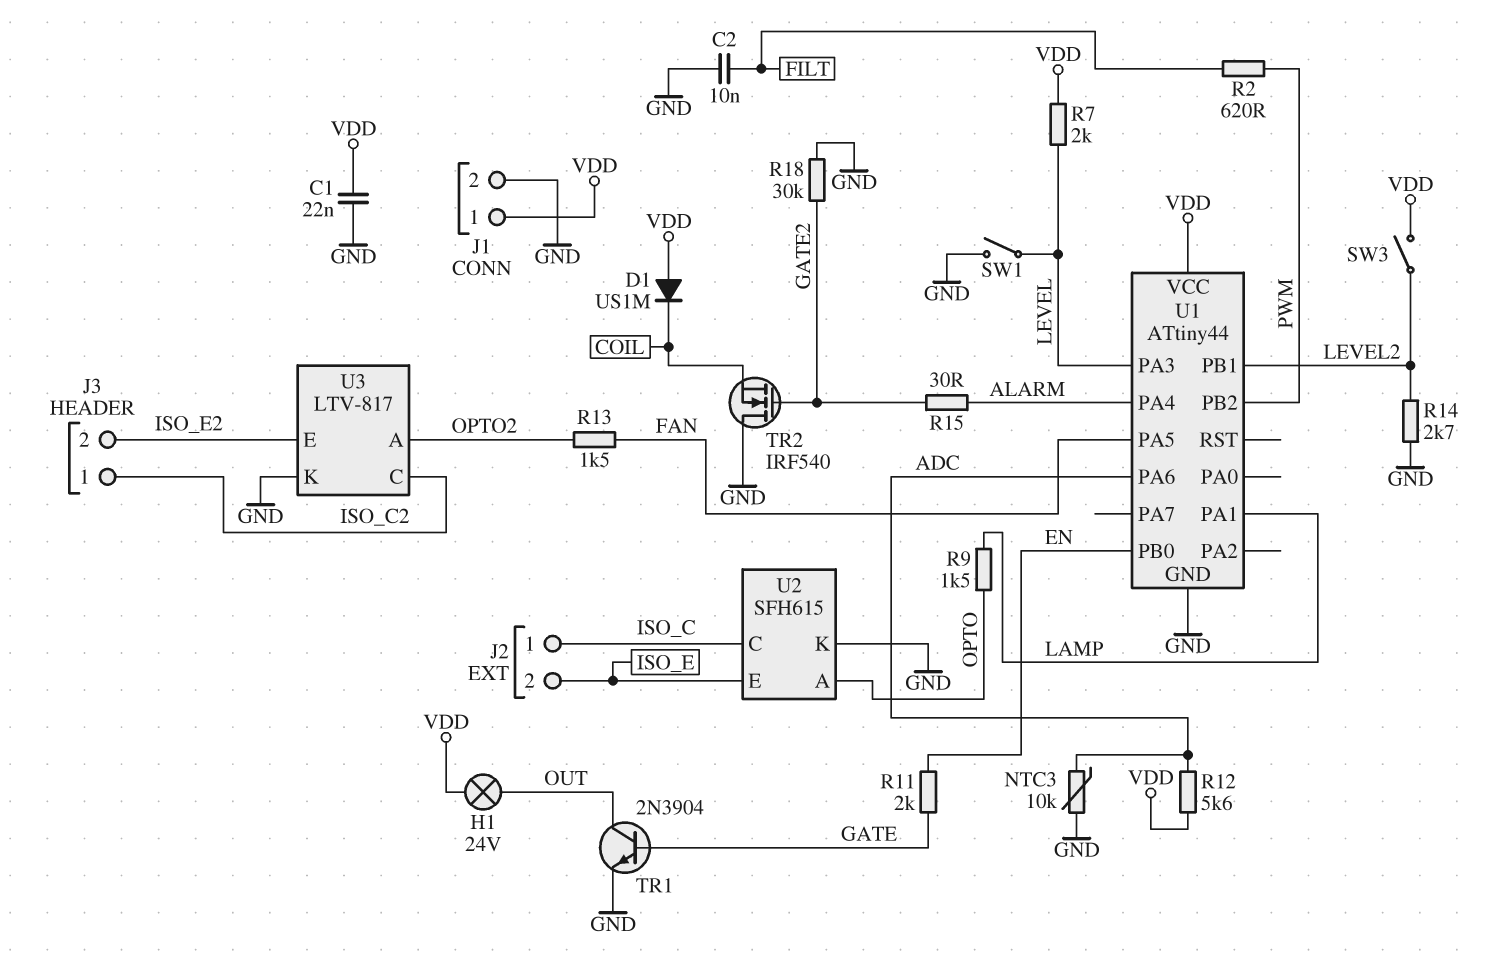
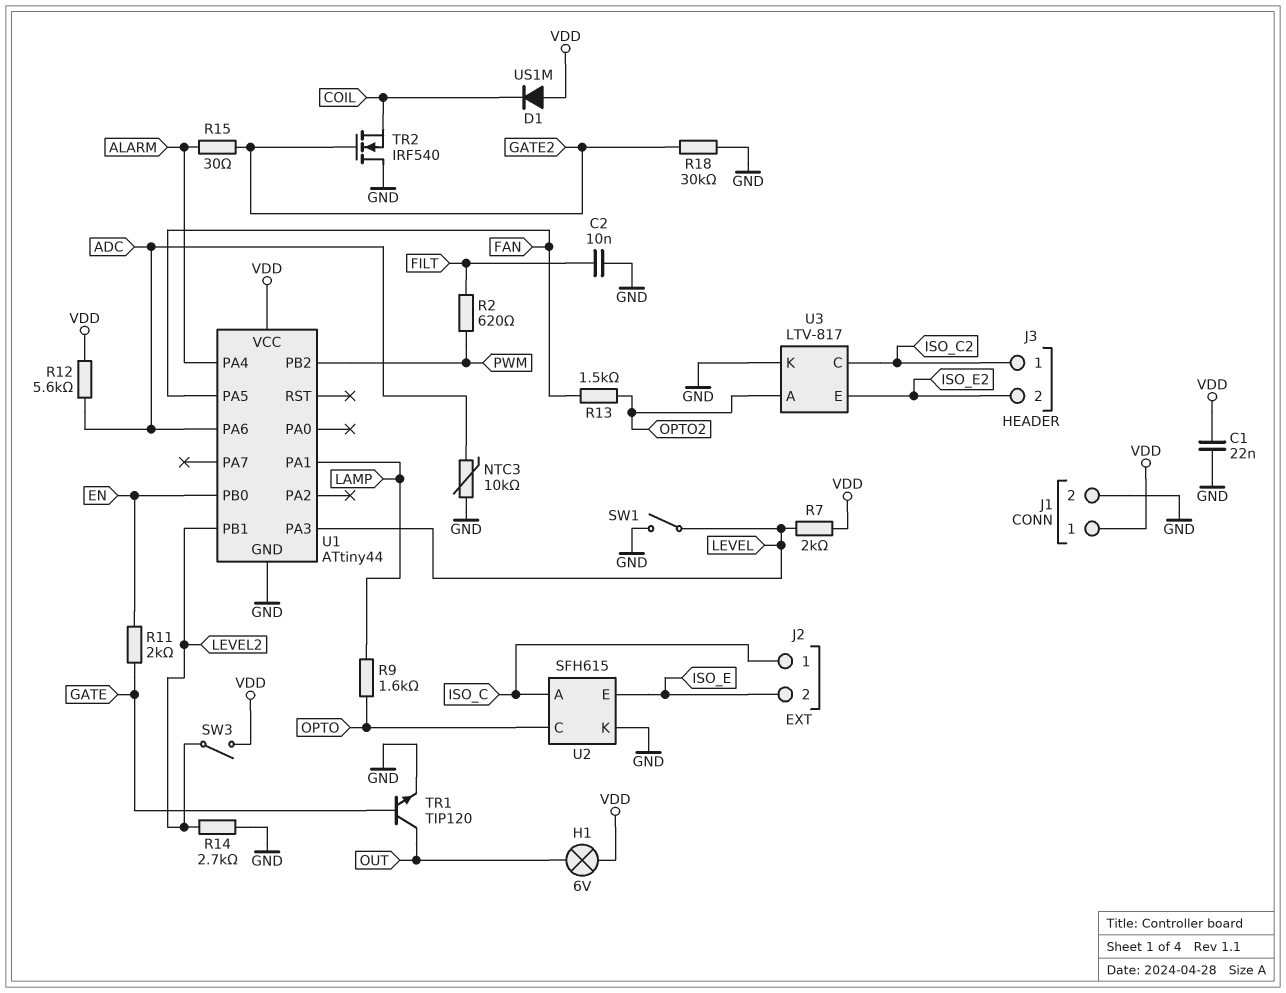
H1: lamp 24V (OUT, VDD) -> lamp 6V (OUT, VDD)
R9: 1.5k (LAMP, OPTO) -> 1.6k (LAMP, OPTO)
TR1: NPN 2N3904 (B GATE, C OUT, E GND) -> NPN TIP120 (B GATE, C OUT, E GND)
U2 pin A: OPTO -> ISO_C
U2 pin C: ISO_C -> OPTO

